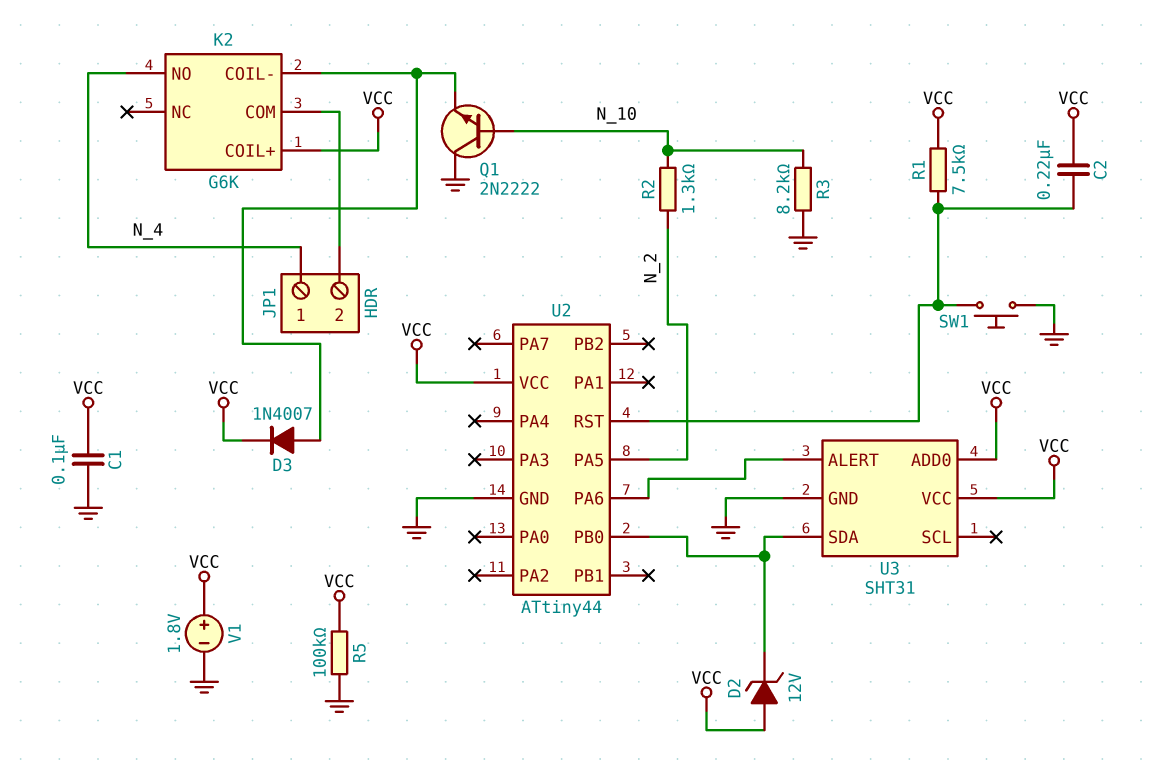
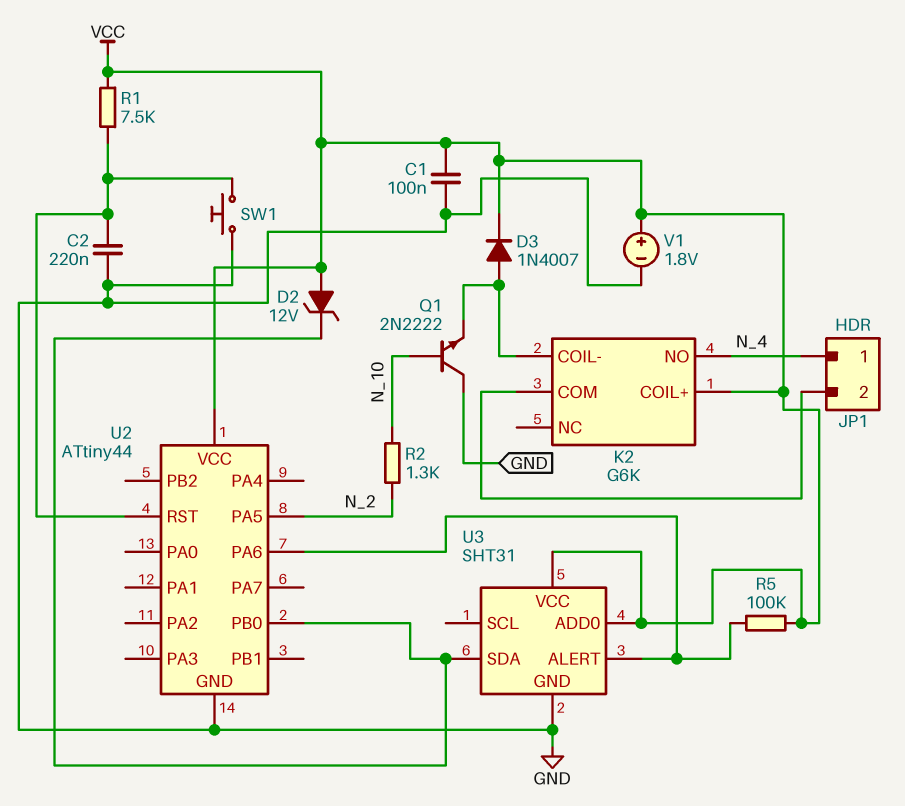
C2: 220nF (U2/RST, VCC) -> 220nF (GND, U2/RST)
R3: 8.2k (GND, N_10) -> none
R5: 100k (GND, VCC) -> 100k (U2/PA6, VCC)

